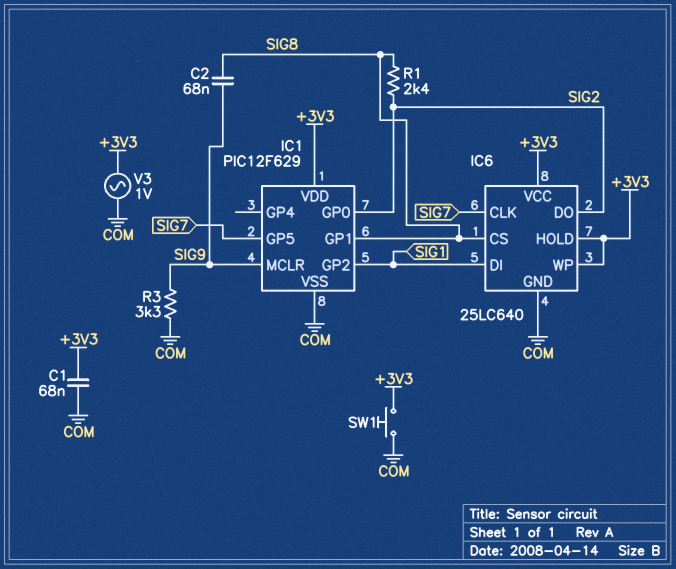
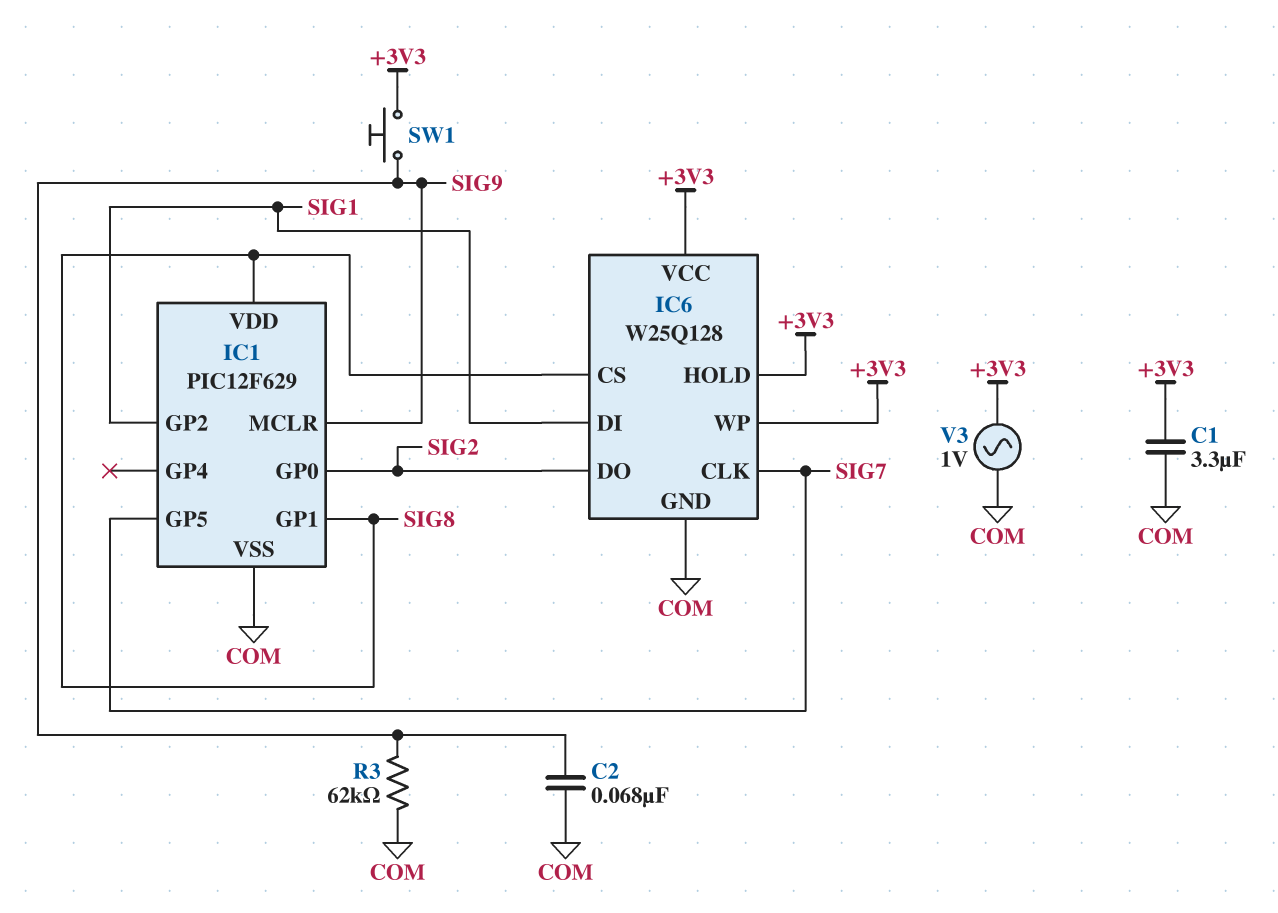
C1: 68nF (+3V3, COM) -> 3.3uF (+3V3, COM)
C2: 68nF (SIG8, SIG9) -> 68nF (COM, SIG9)
IC1 pin VDD: +3V3 -> SIG8
IC6: 25LC640 -> W25Q128
R1: 2.4k (SIG2, SIG8) -> none
R3: 3.3k (COM, SIG9) -> 62k (COM, SIG9)
SW1: button (+3V3, COM) -> button (+3V3, SIG9)

